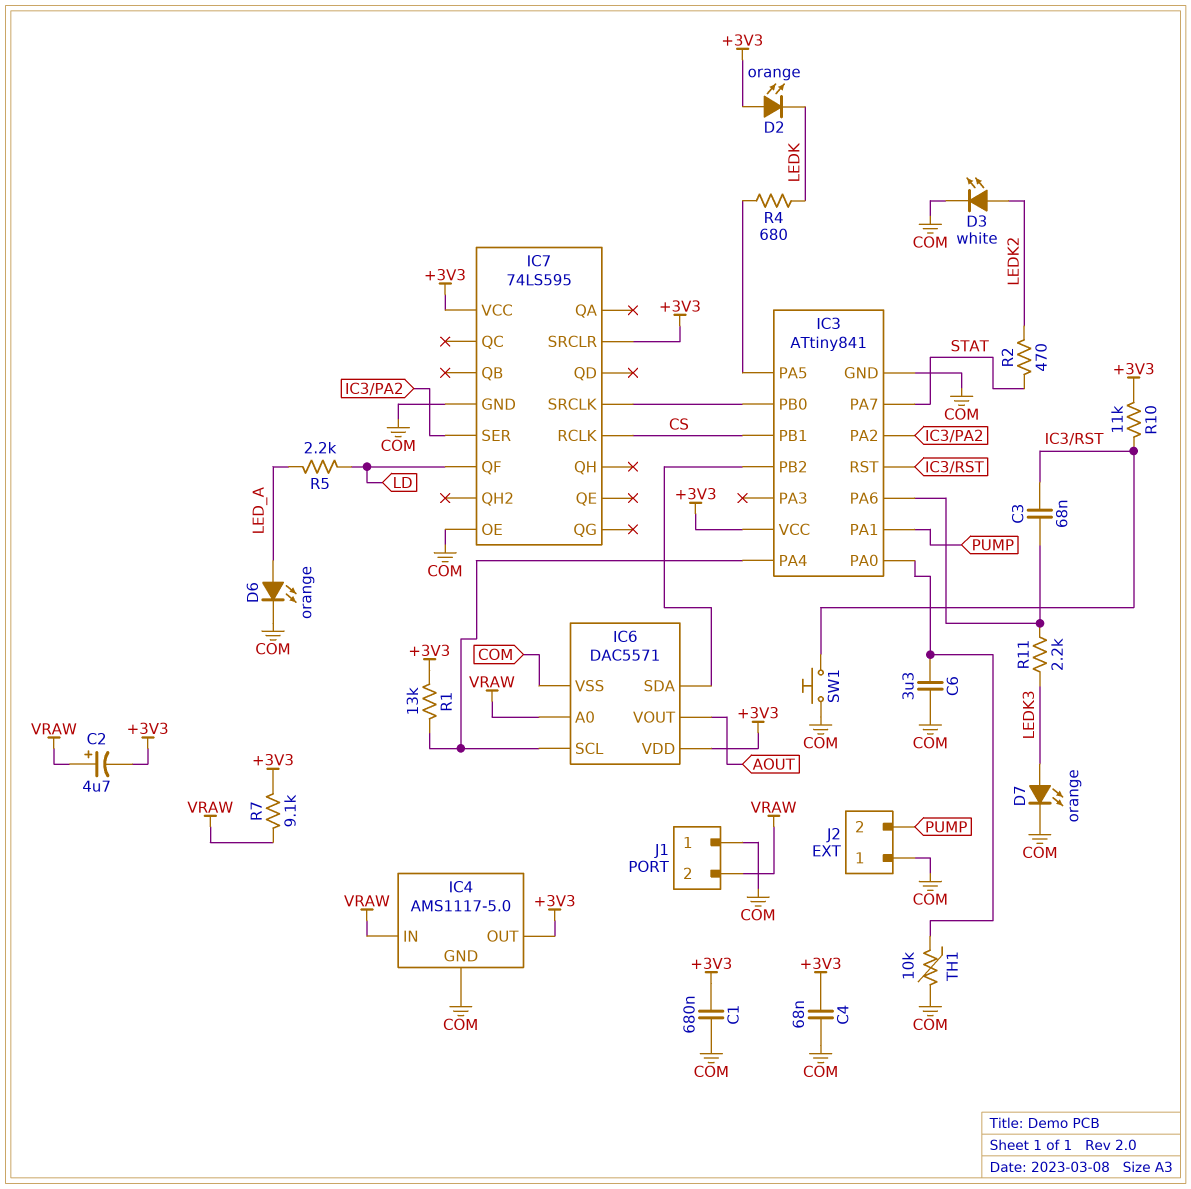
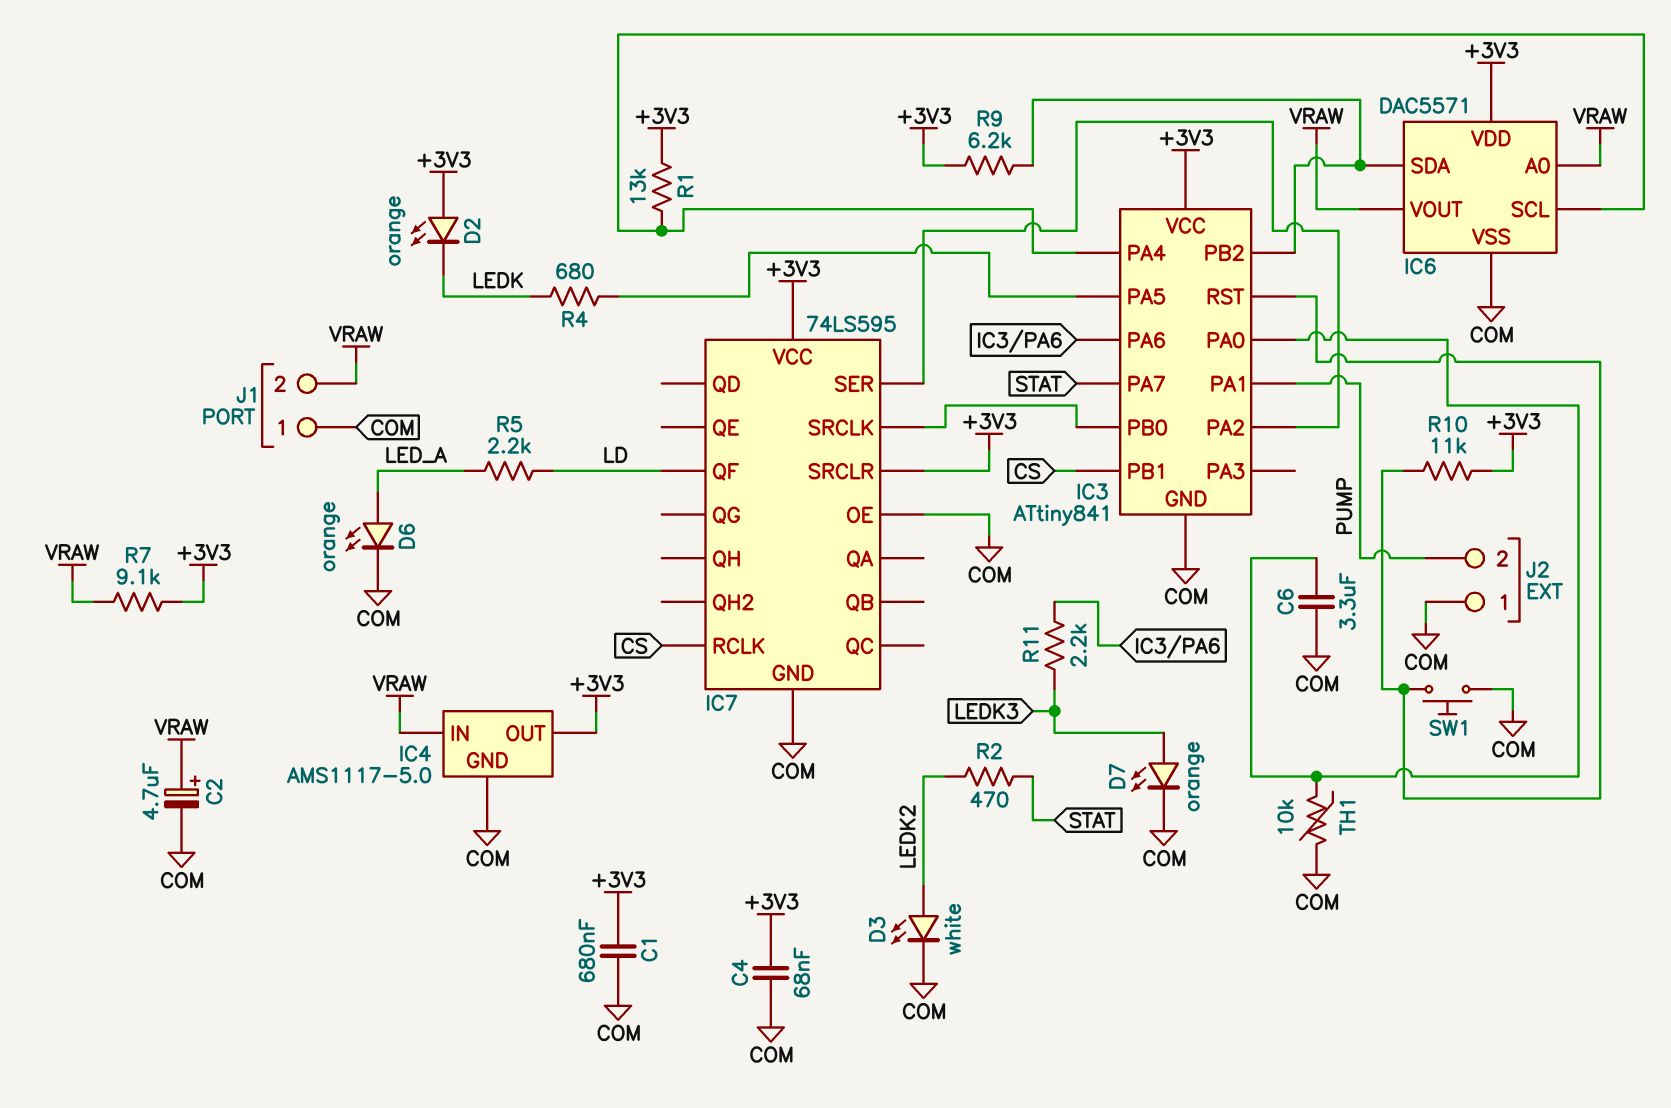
C2: 4.7uF (plus VRAW, minus +3V3) -> 4.7uF (plus VRAW, minus COM)
C3: 68nF (IC3/PA6, IC3/RST) -> none
IC6 pin VOUT: AOUT -> VRAW
R9: none -> 6.2k (+3V3, IC3/PB2)

